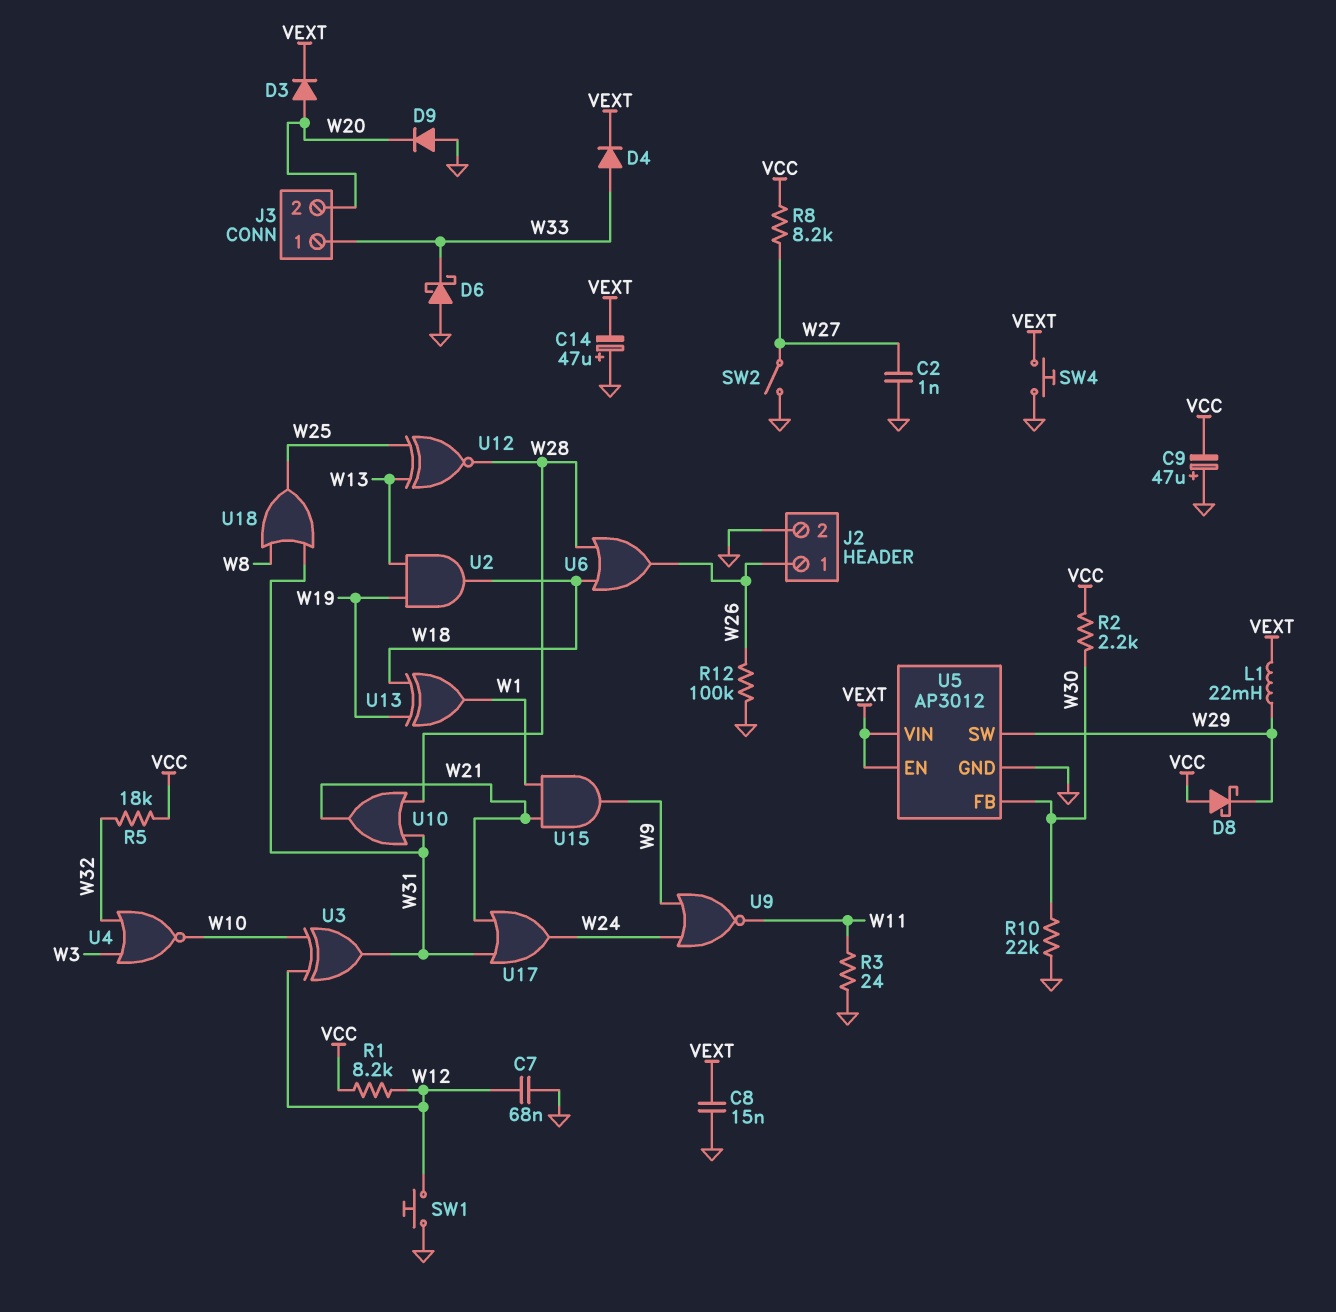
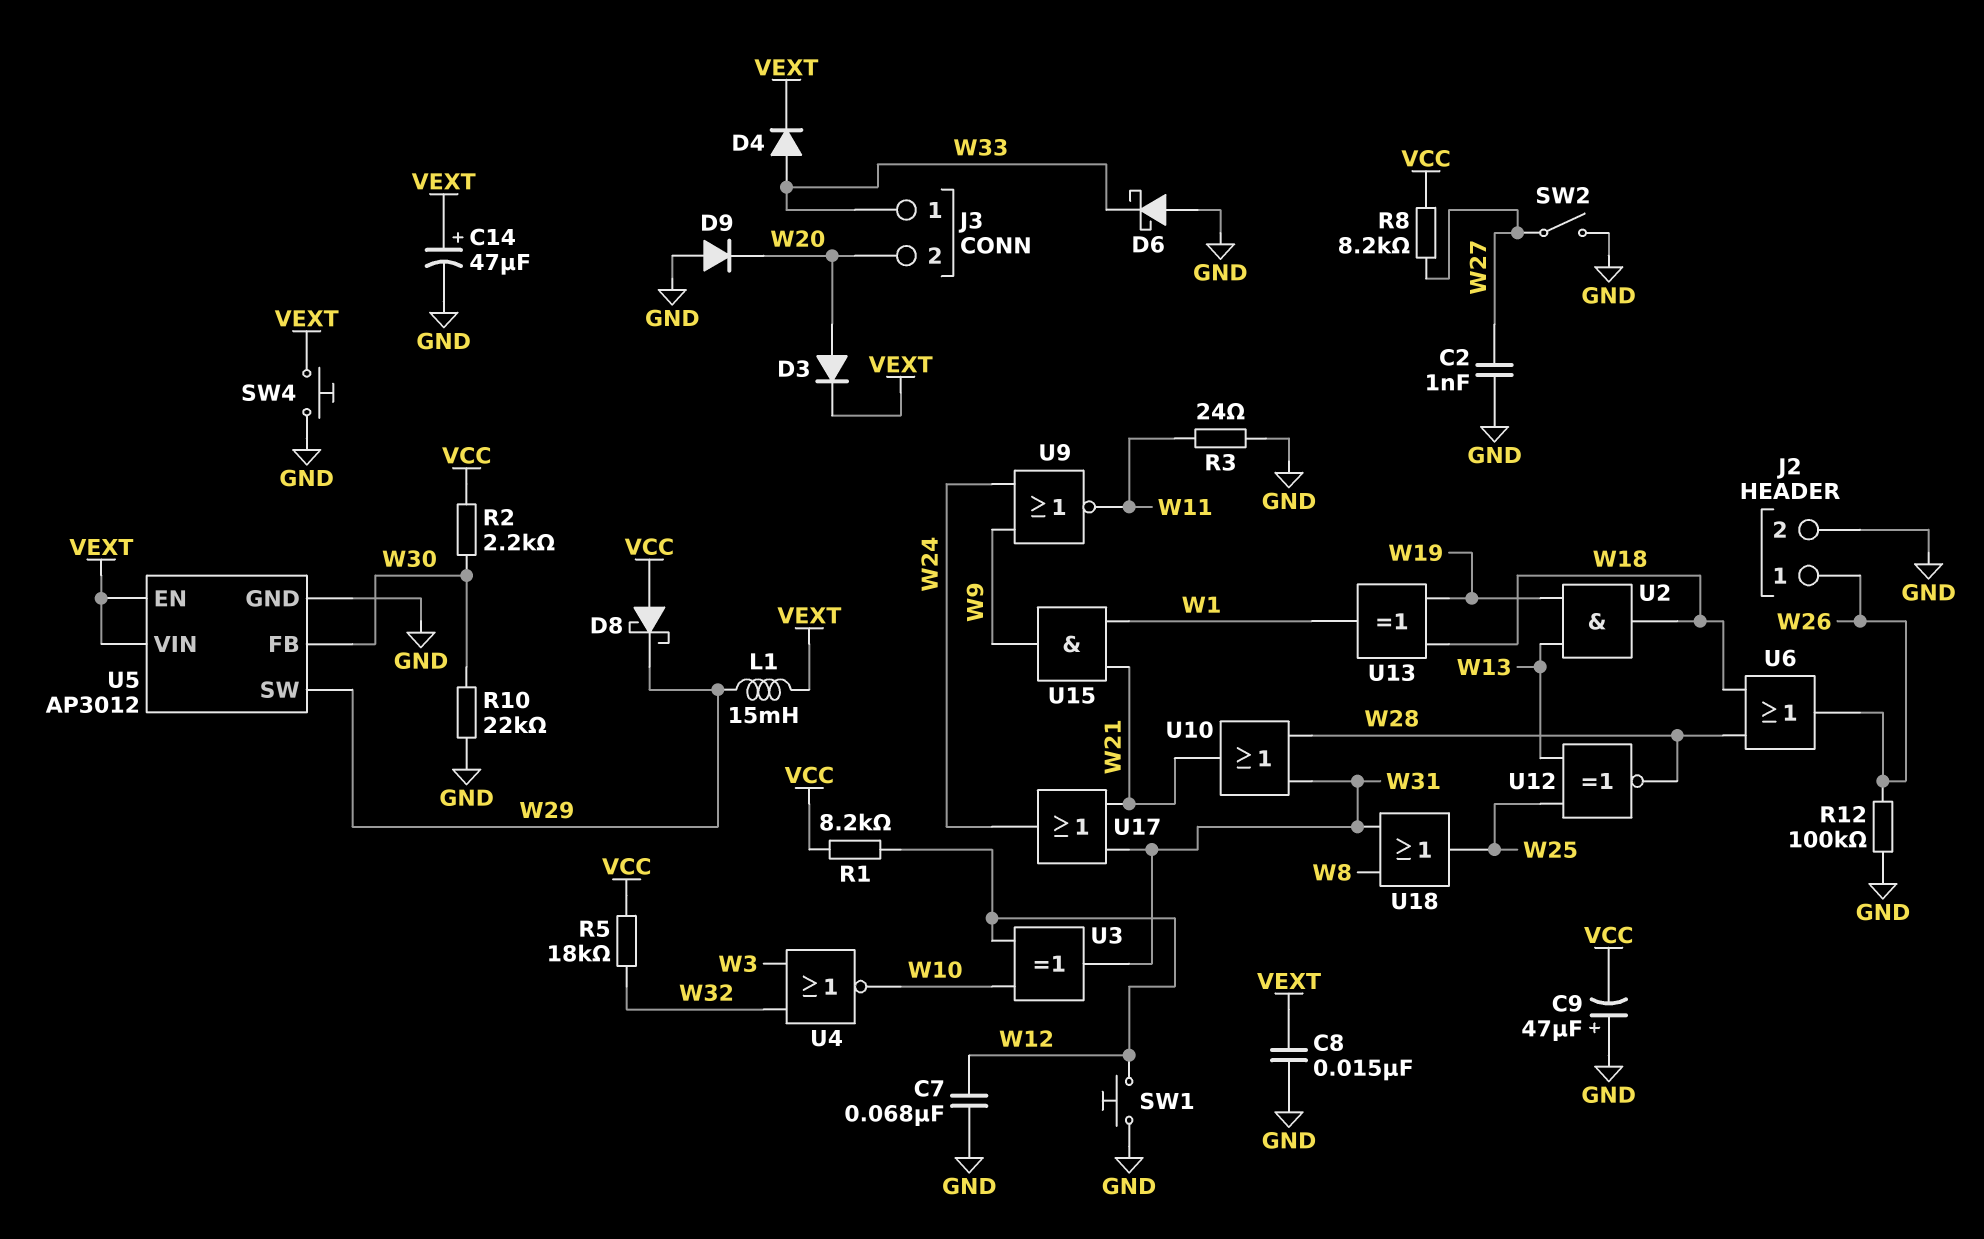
C14: 47uF (plus GND, minus VEXT) -> 47uF (plus VEXT, minus GND)
L1: 22mH (VEXT, W29) -> 15mH (VEXT, W29)

